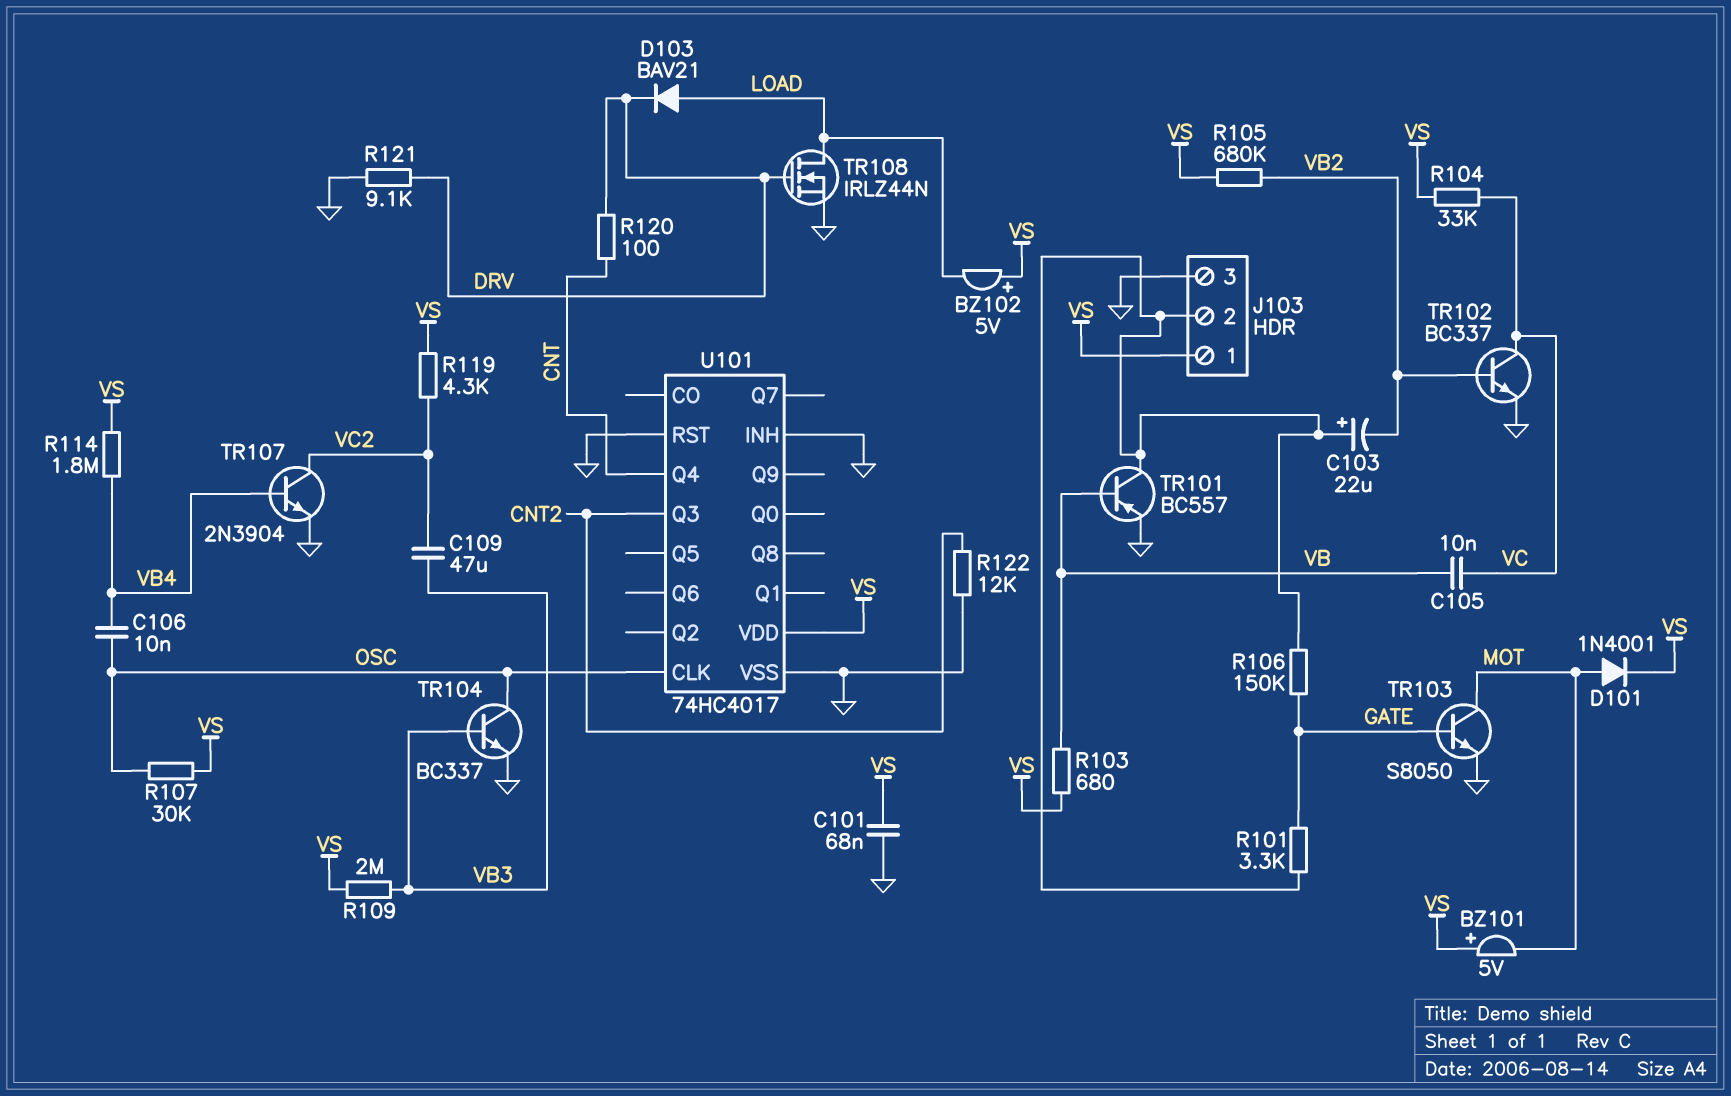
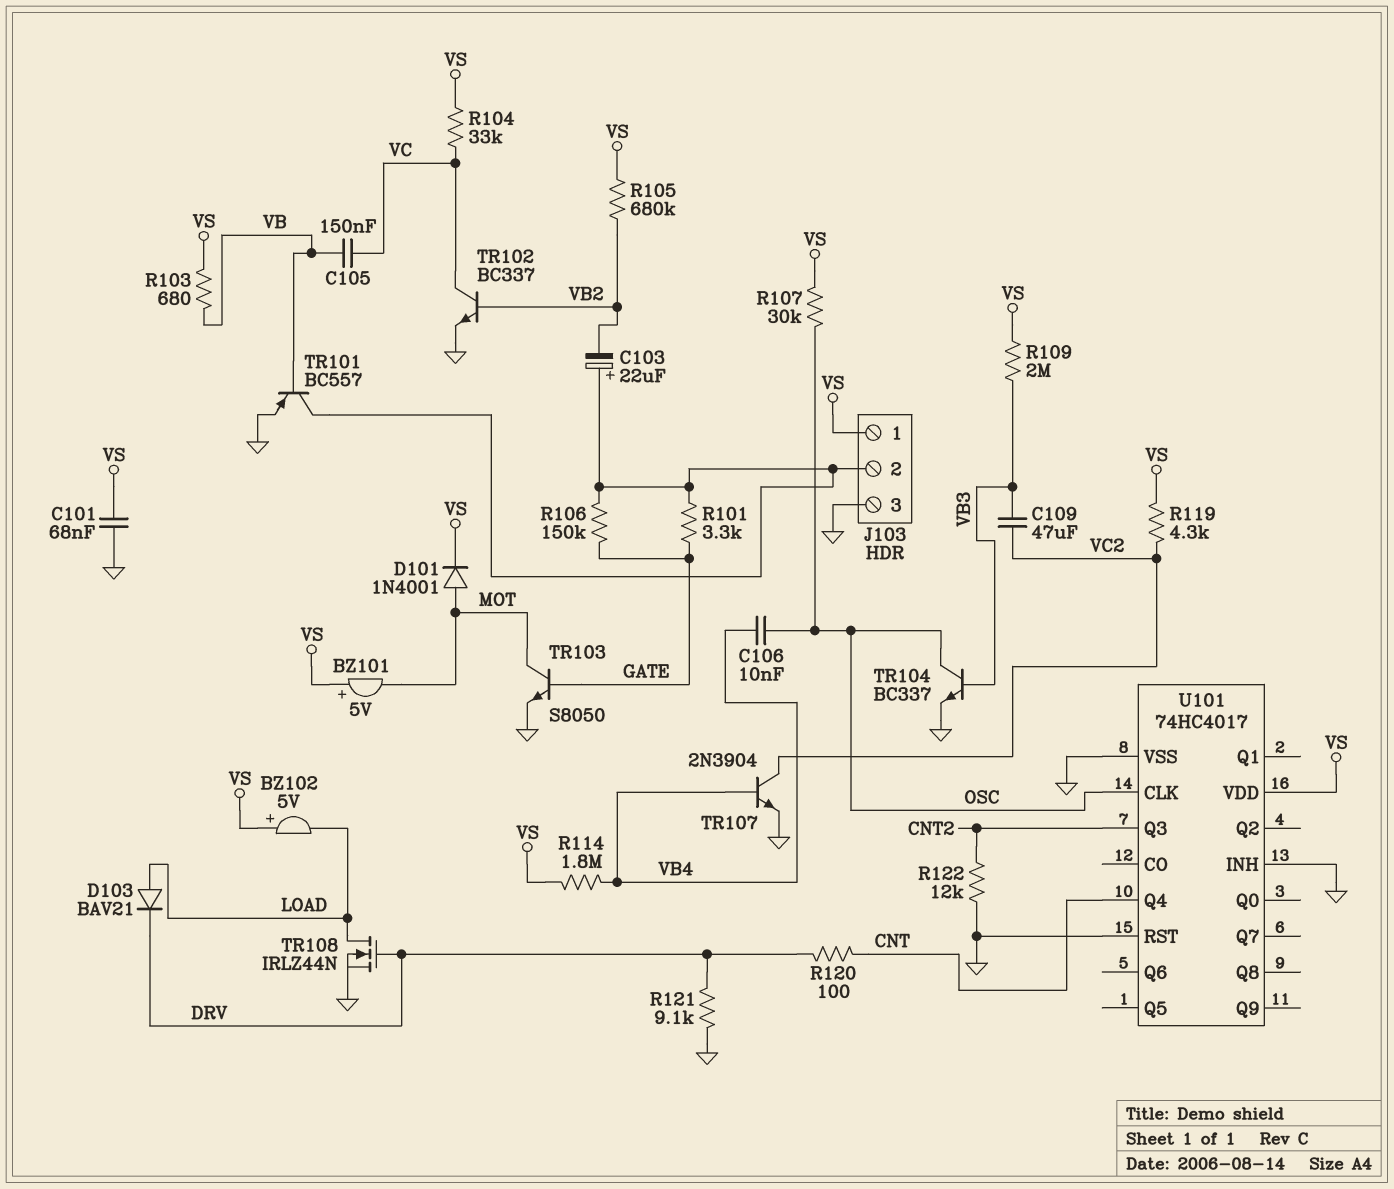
C105: 10nF (VB, VC) -> 150nF (VB, VC)

